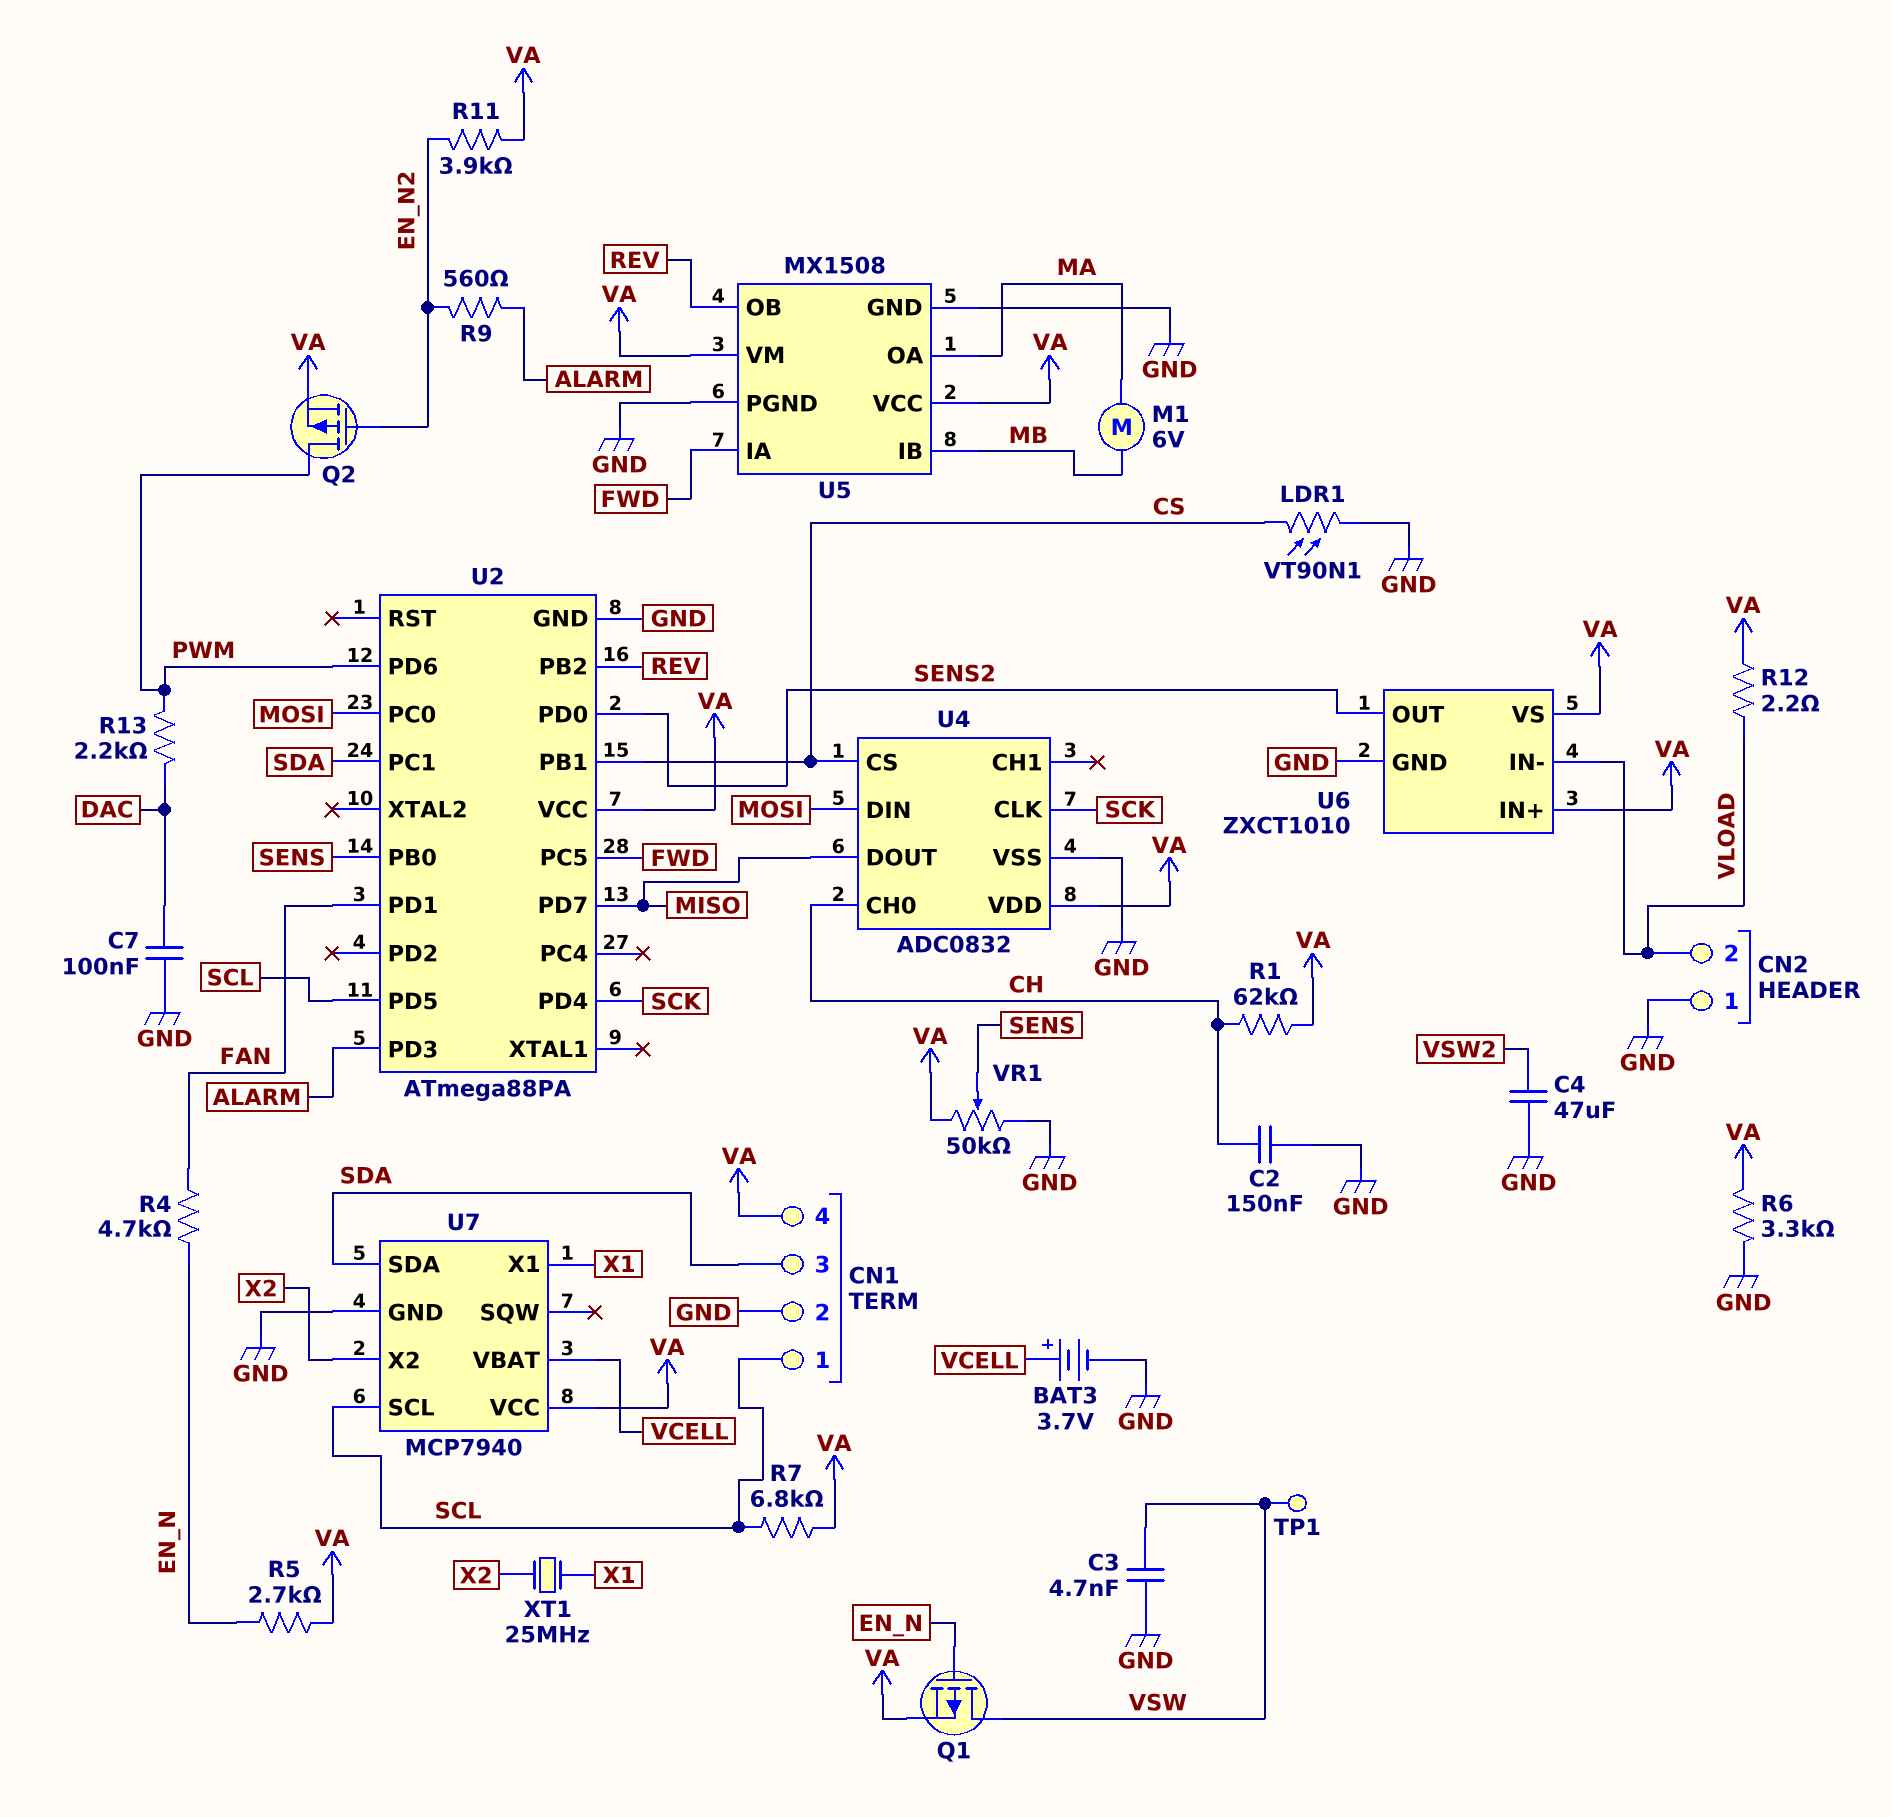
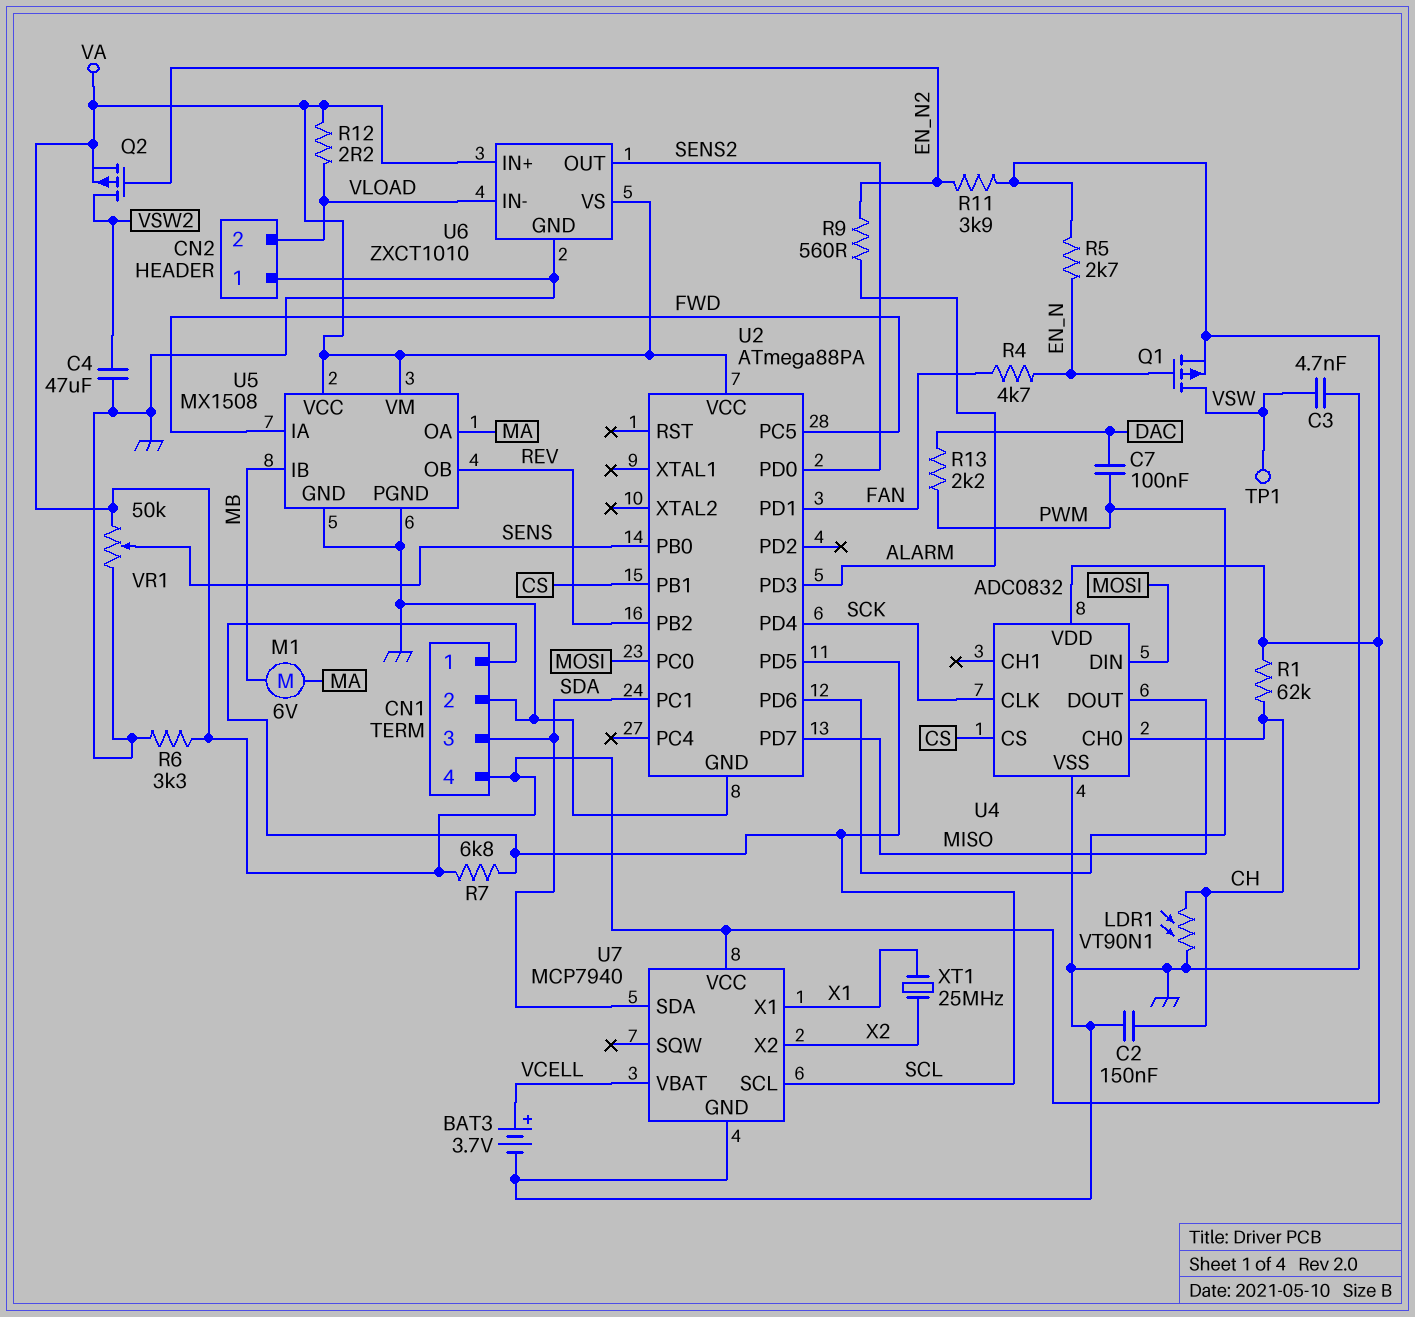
C7: 100nF (DAC, GND) -> 100nF (DAC, PWM)
LDR1: VT90N1 (CS, GND) -> VT90N1 (CH, GND)
Q2: PMOS (G EN_N2, D PWM, S VA) -> PMOS (G EN_N2, D VSW2, S VA)

